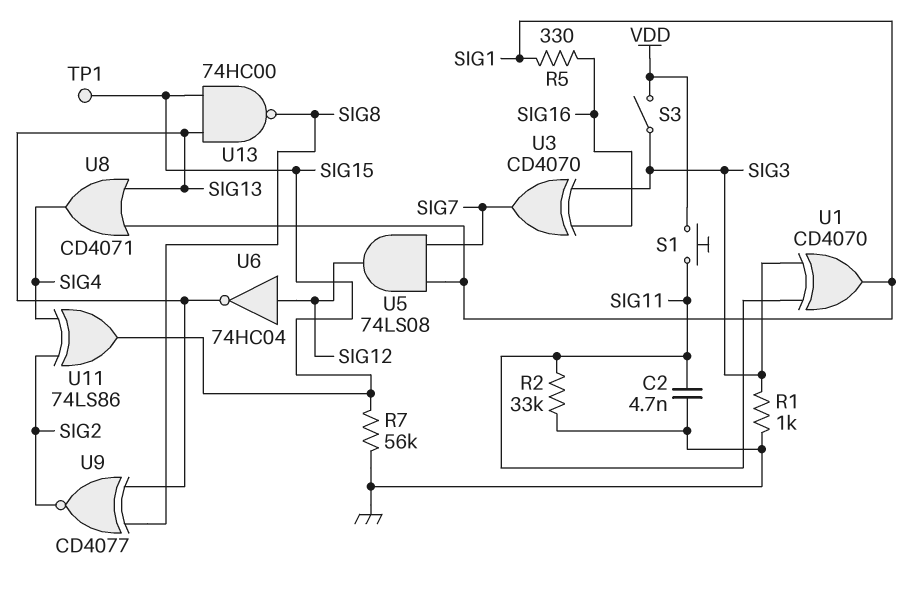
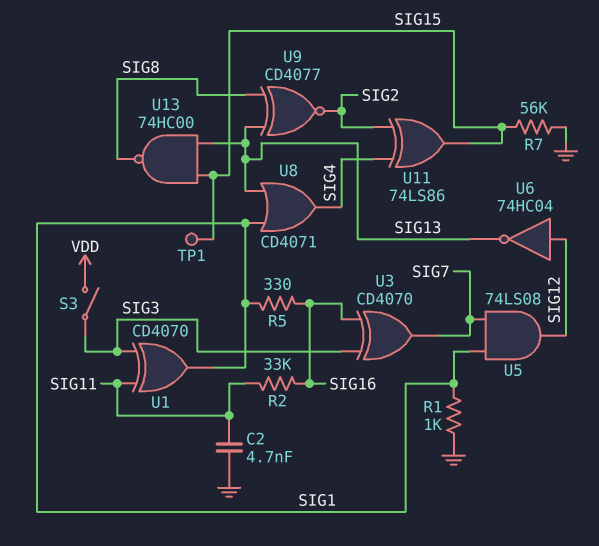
R1: 1k (GND, SIG3) -> 1k (GND, SIG1)
R2: 33k (GND, SIG11) -> 33k (SIG11, SIG16)
S1: button (SIG11, VDD) -> none

